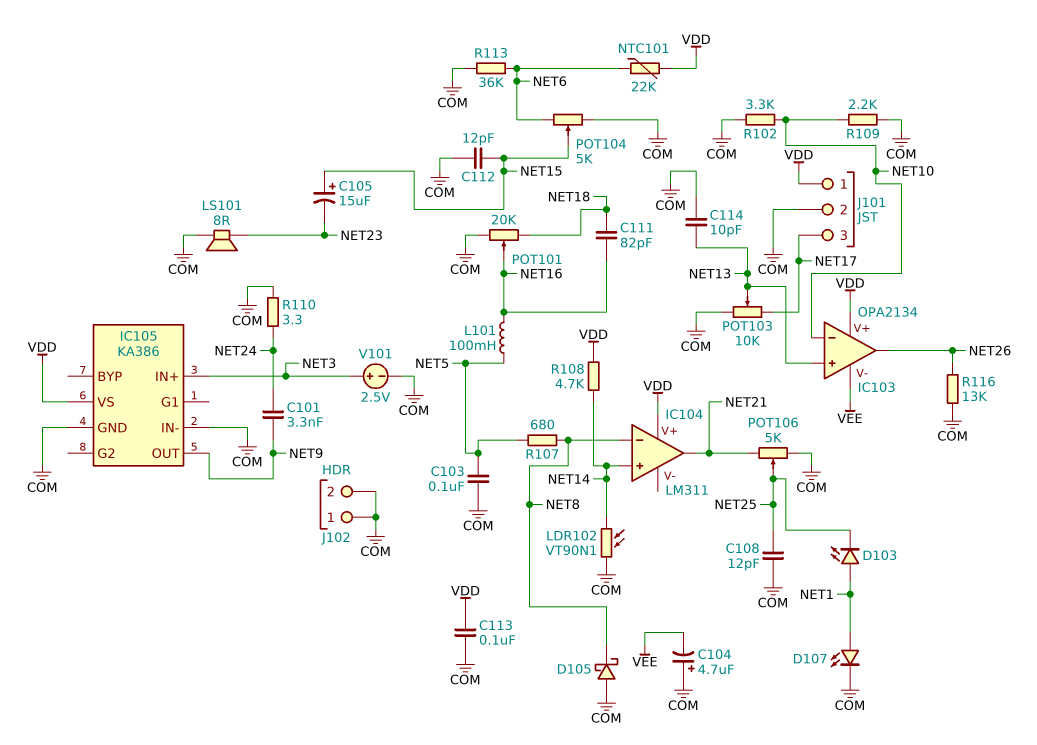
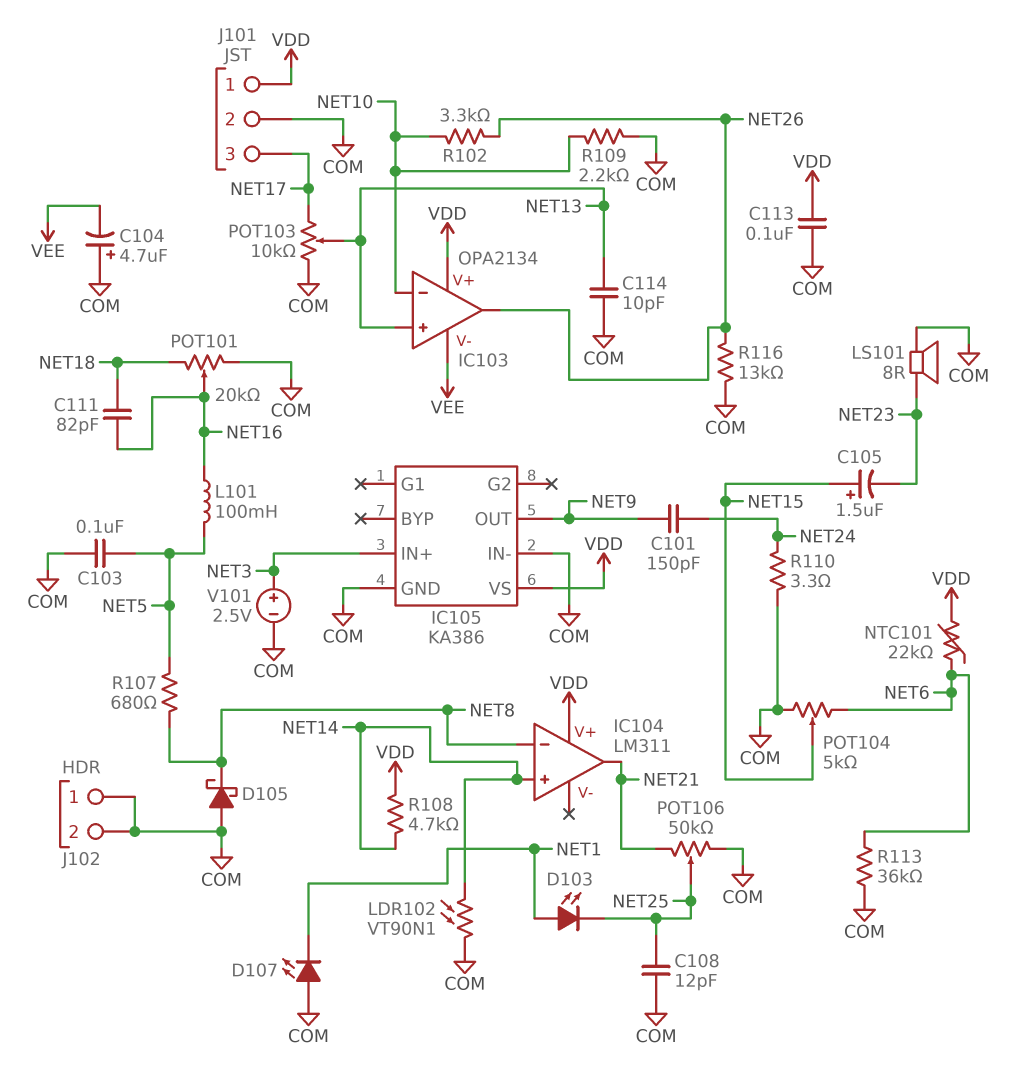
C101: 3.3nF (NET9, NET24) -> 150pF (NET9, NET24)
C105: 15uF (plus NET15, minus NET23) -> 1.5uF (plus NET15, minus NET23)
C112: 12pF (COM, NET15) -> none
D107: LED (A NET1, K COM) -> LED (A COM, K NET1)
POT106: 5k (COM, NET21, wiper NET25) -> 50k (COM, NET21, wiper NET25)
R102: 3.3k (COM, NET10) -> 3.3k (NET10, NET26)

